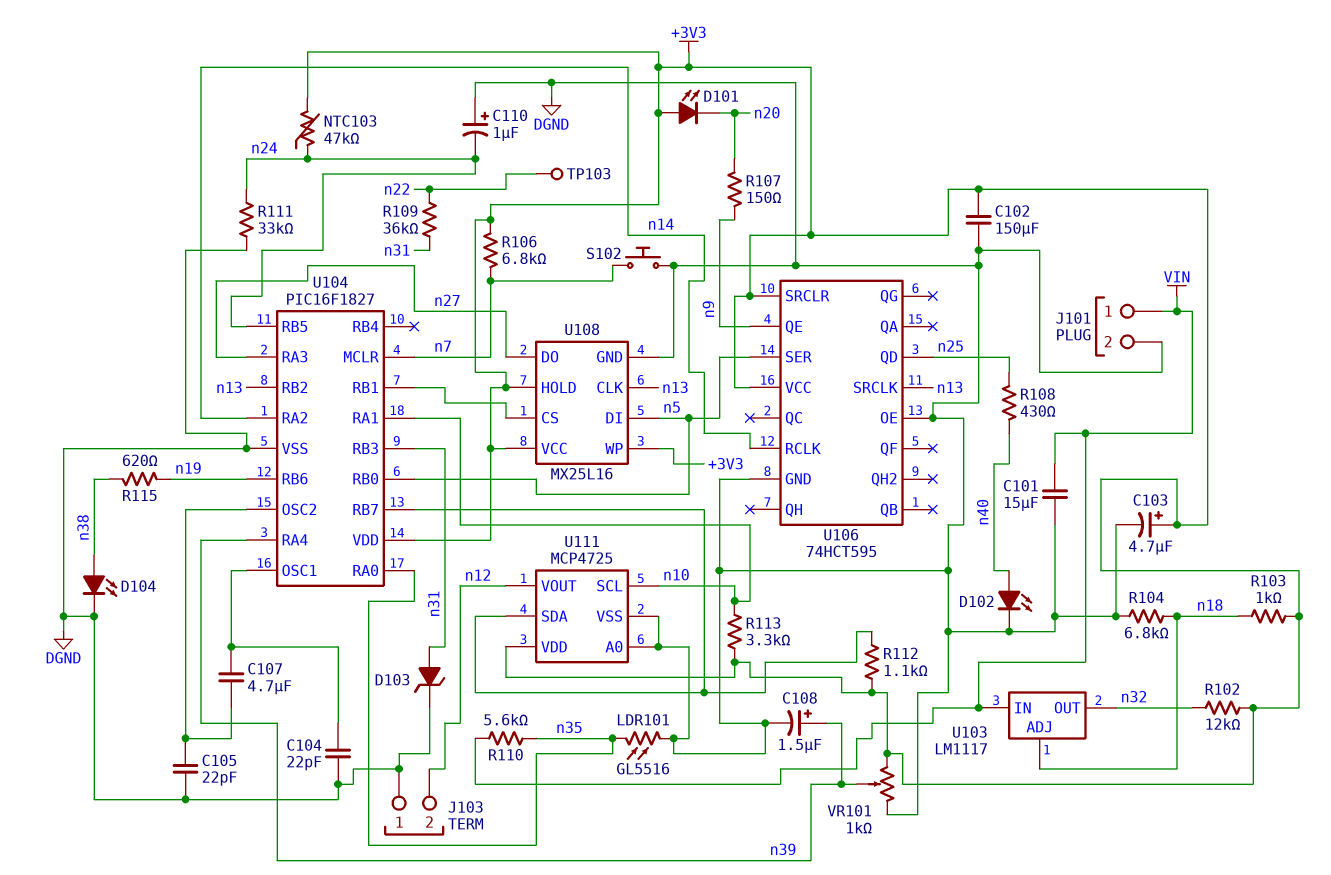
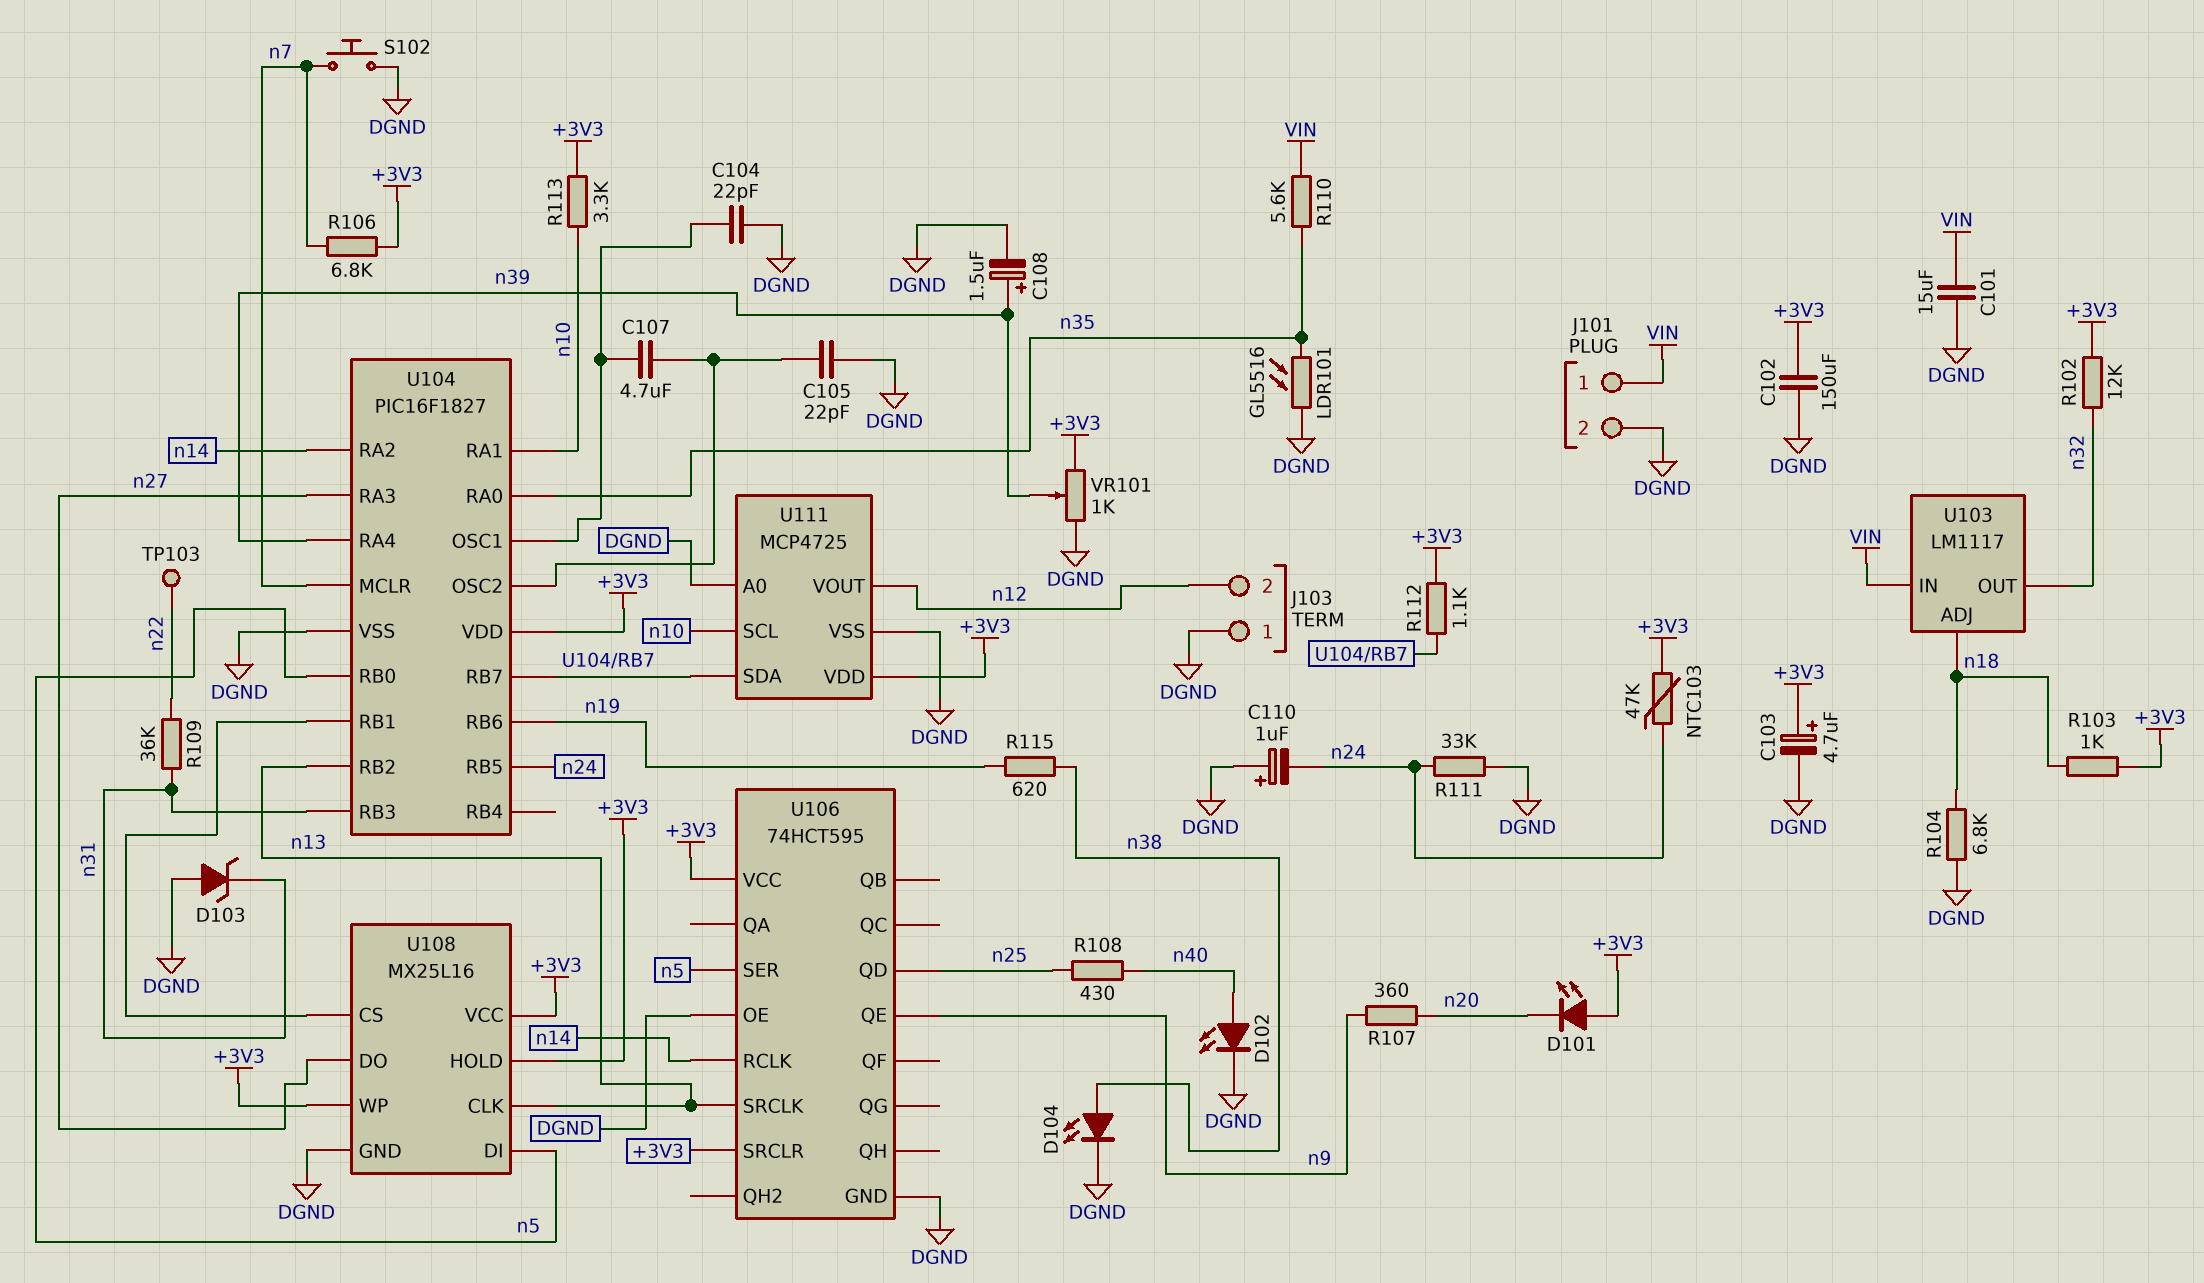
D103: zener (A n31, K DGND) -> zener (A DGND, K n31)
R107: 150 (n9, n20) -> 360 (n9, n20)

